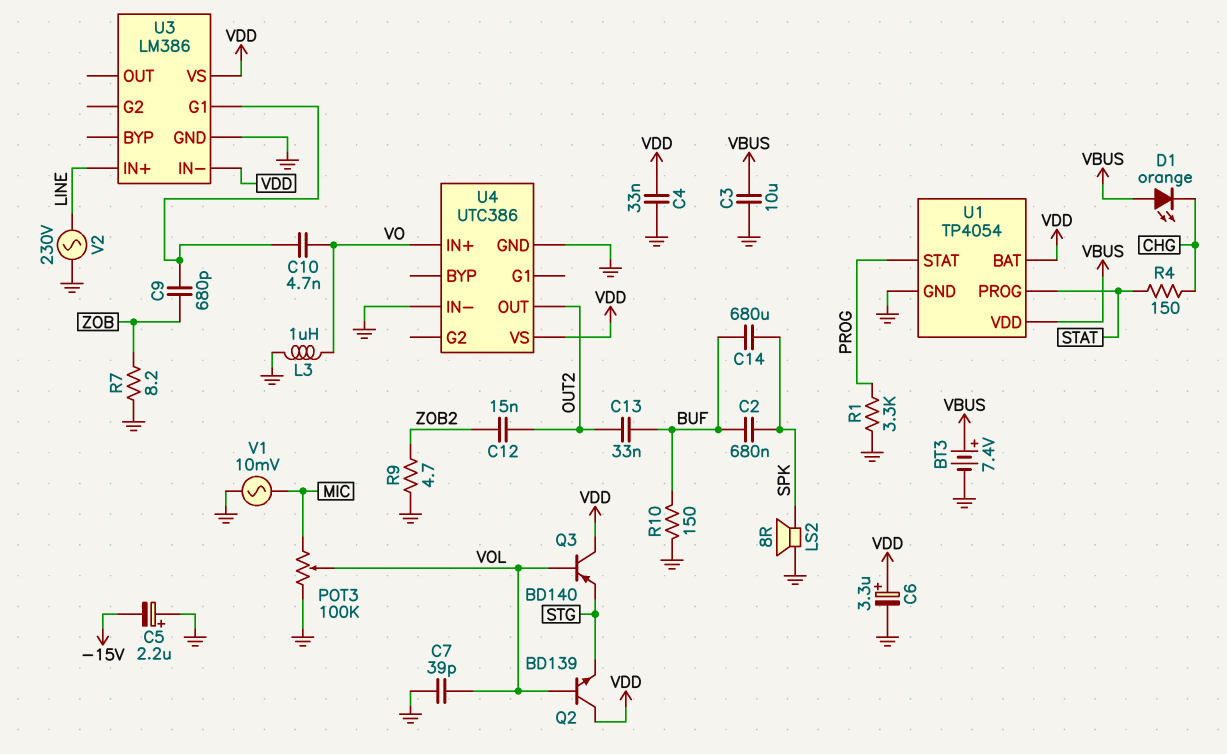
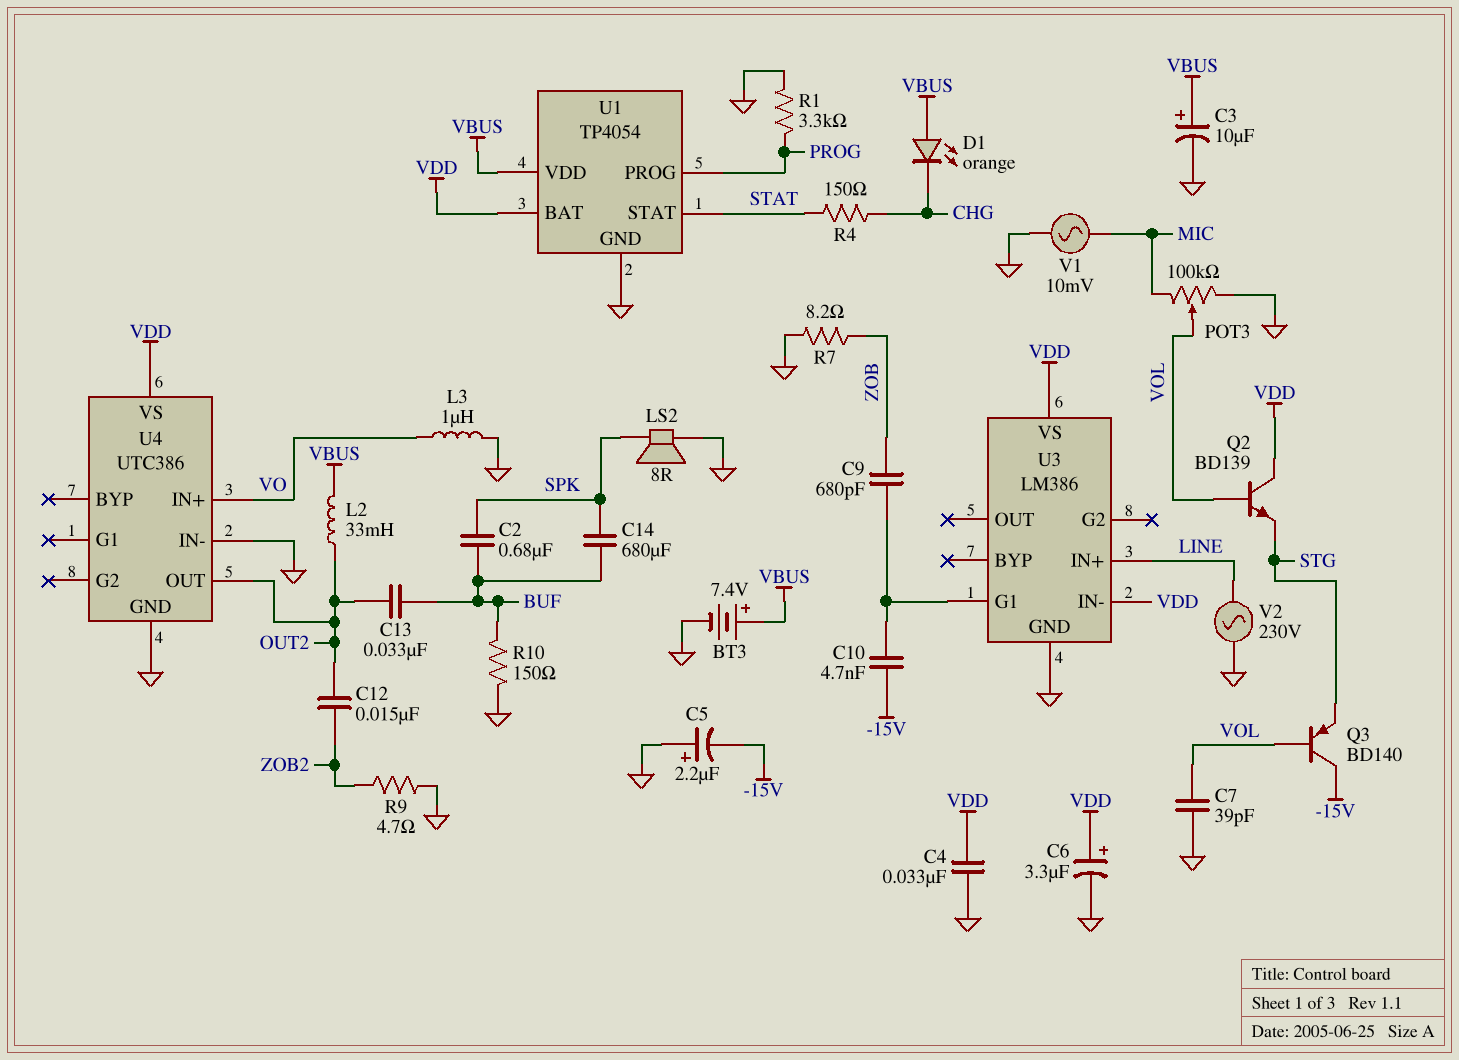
C3: 10uF (GND, VBUS) -> 10uF (plus VBUS, minus GND)
C10: 4.7nF (U3/G1, VO) -> 4.7nF (-15V, U3/G1)
L2: none -> 33mH (OUT2, VBUS)
Q3: PNP BD140 (B VOL, C VDD, E STG) -> PNP BD140 (B VOL, C -15V, E STG)
U1 pin PROG: STAT -> PROG
U1 pin STAT: PROG -> STAT

